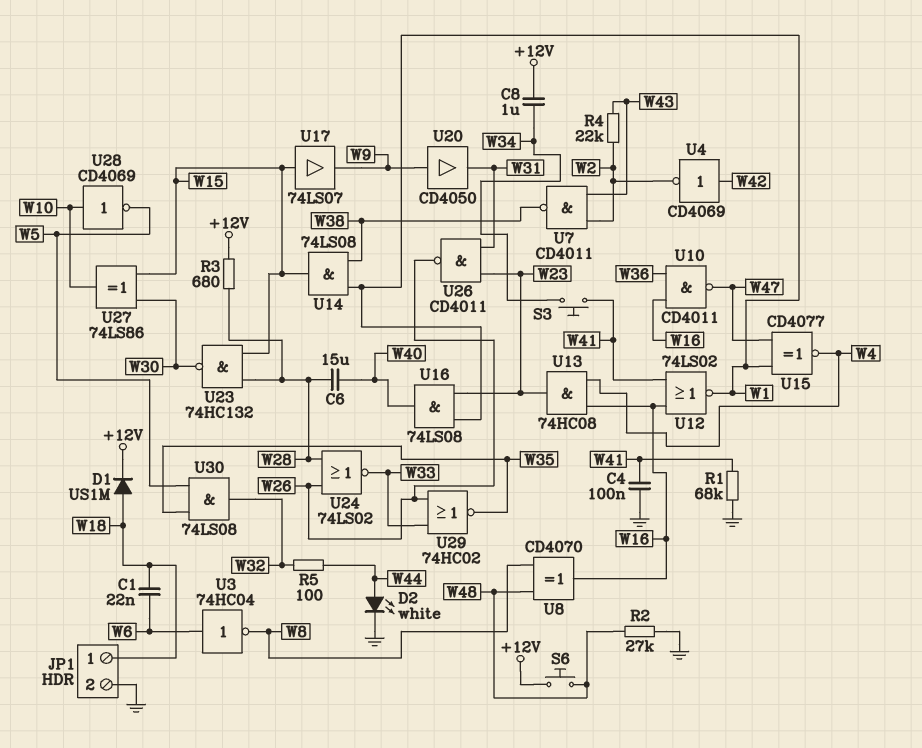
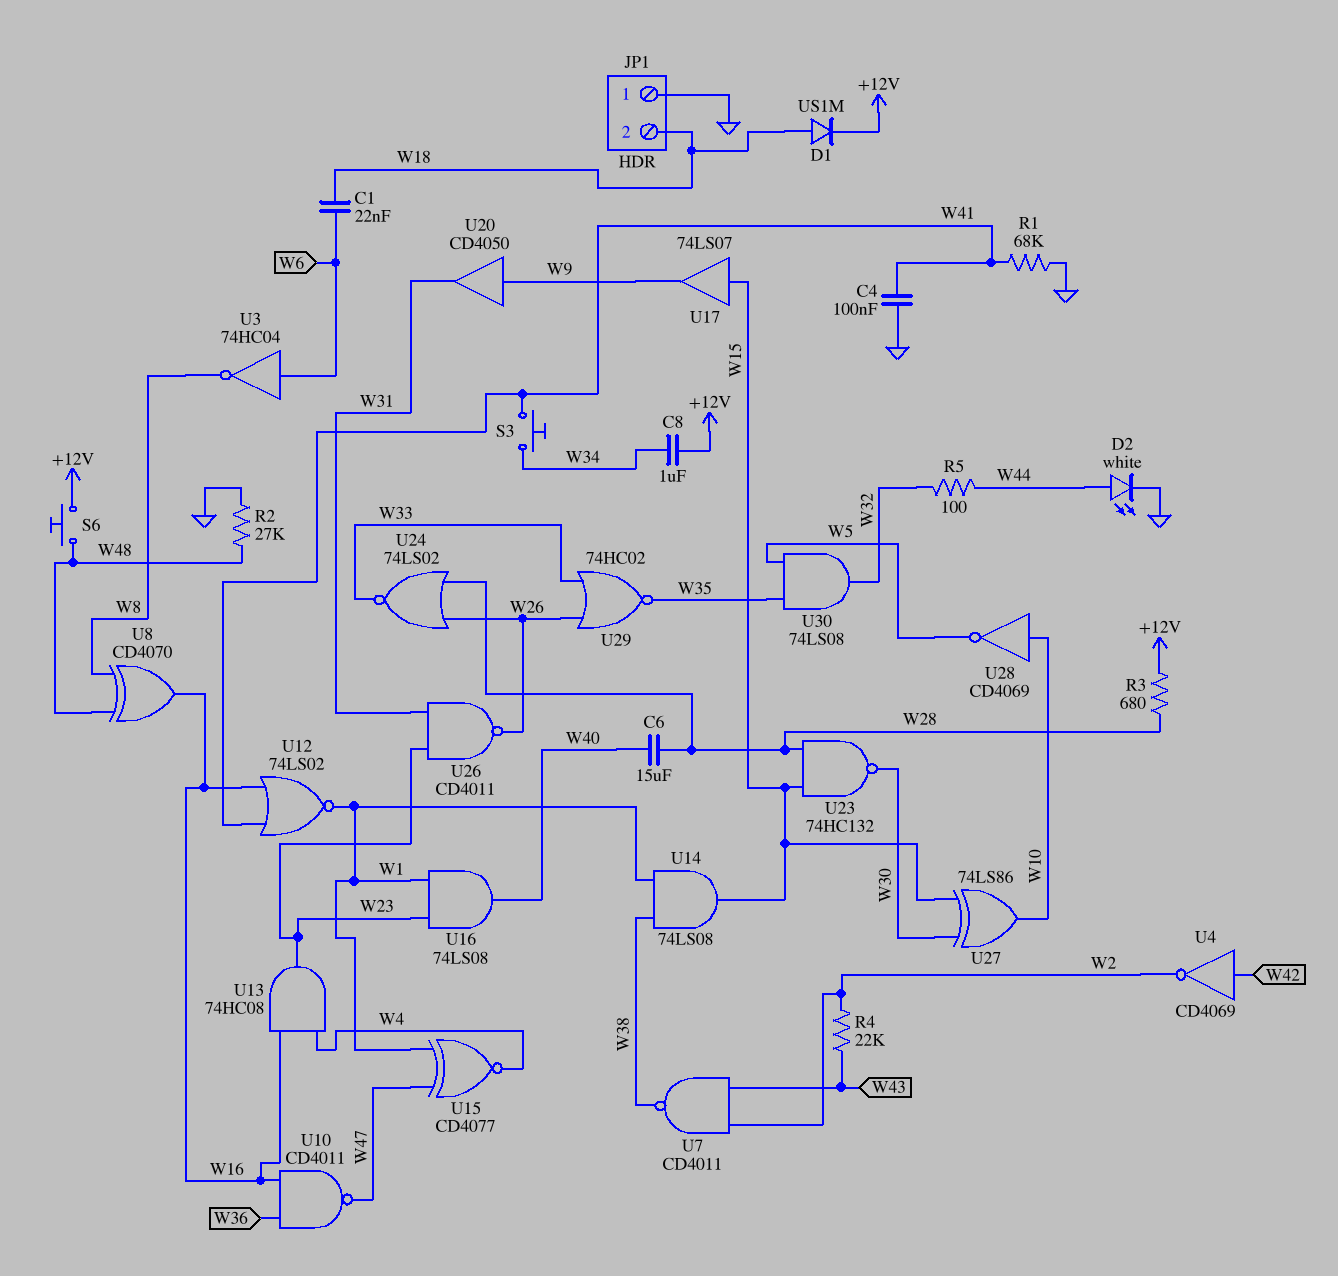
JP1 pin 1: W18 -> GND
JP1 pin 2: GND -> W18

